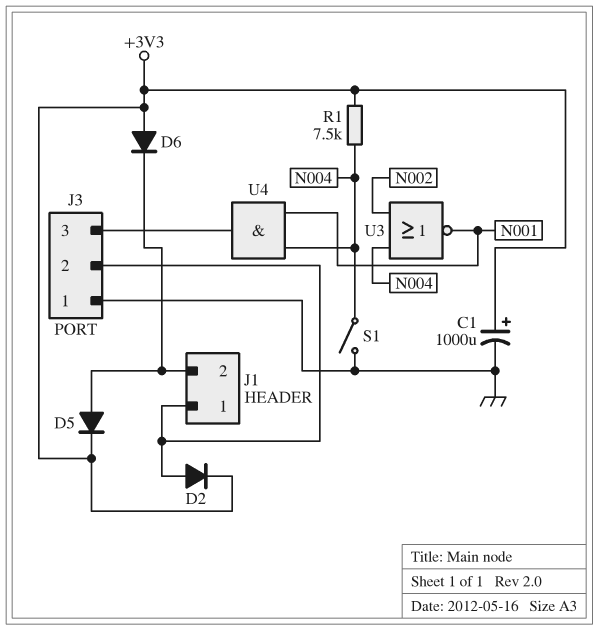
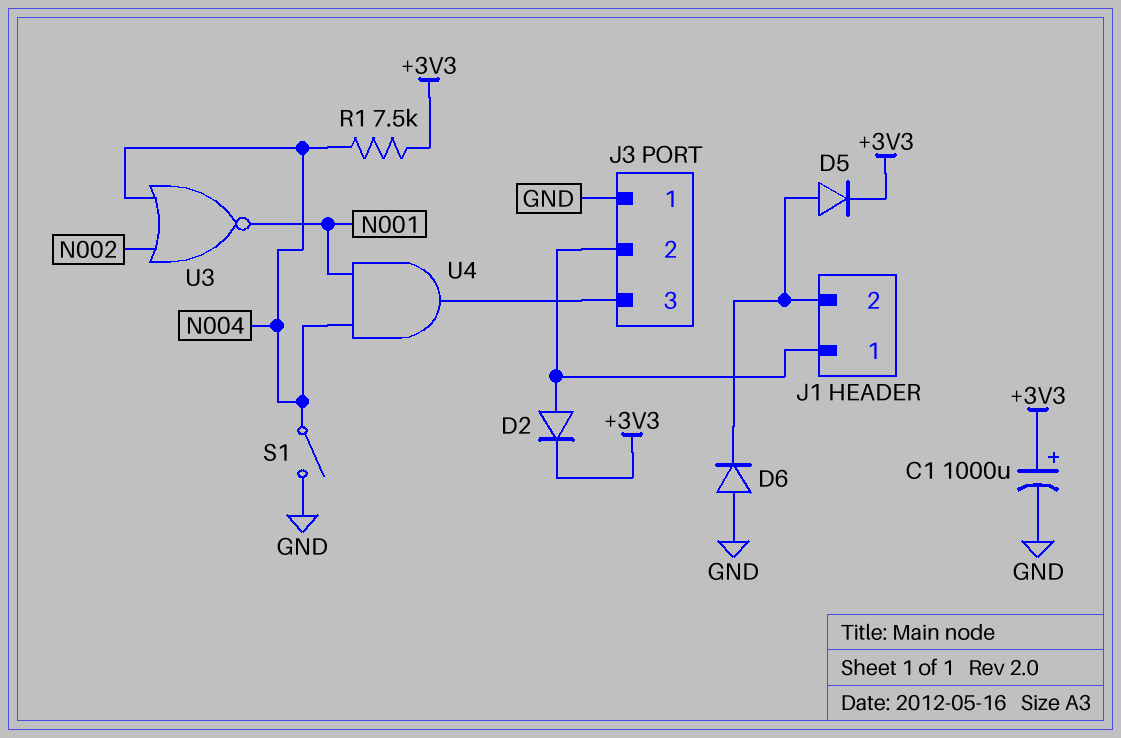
D6: diode (A +3V3, K J1/2) -> diode (A GND, K J1/2)

